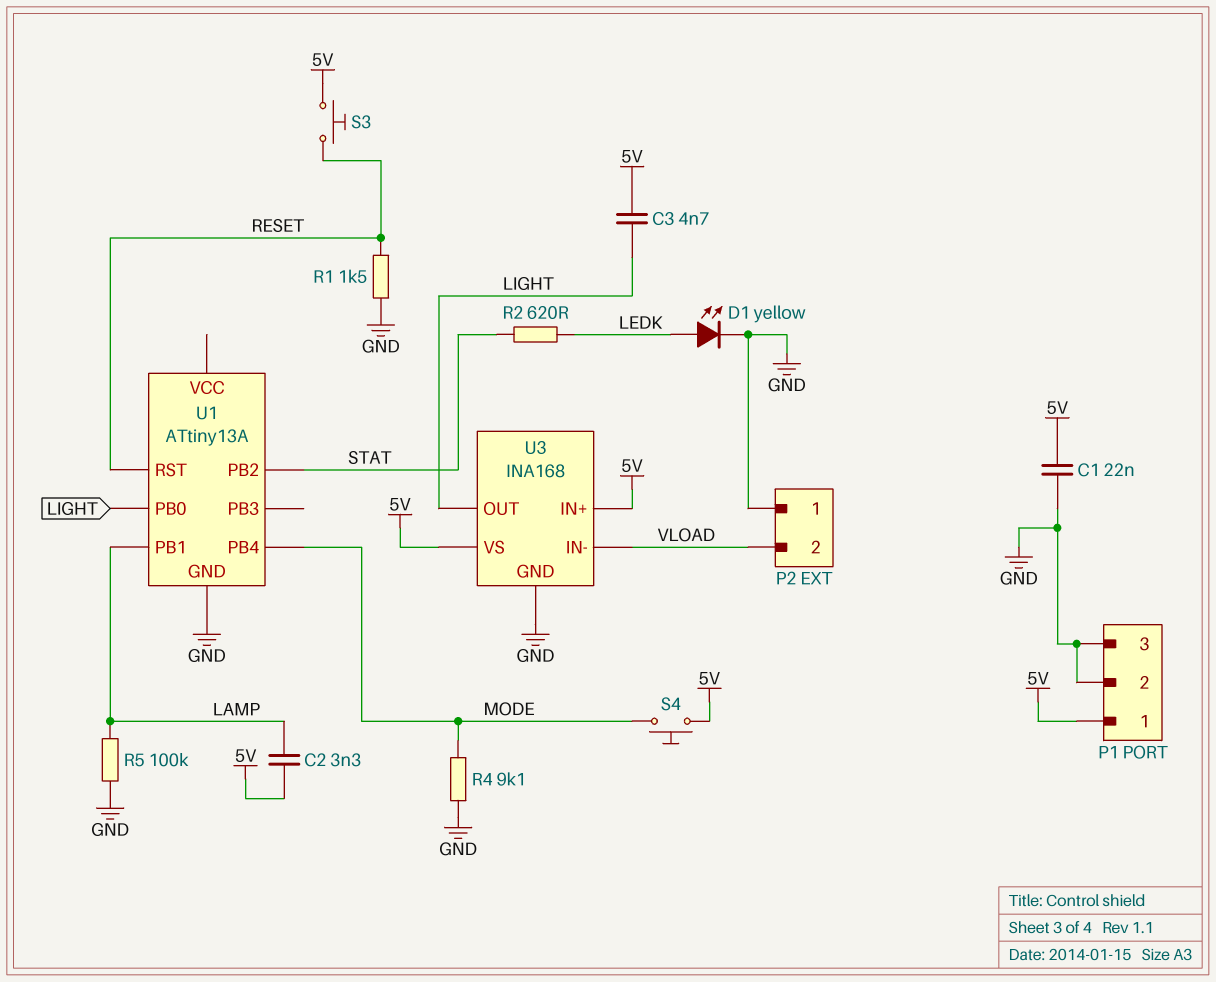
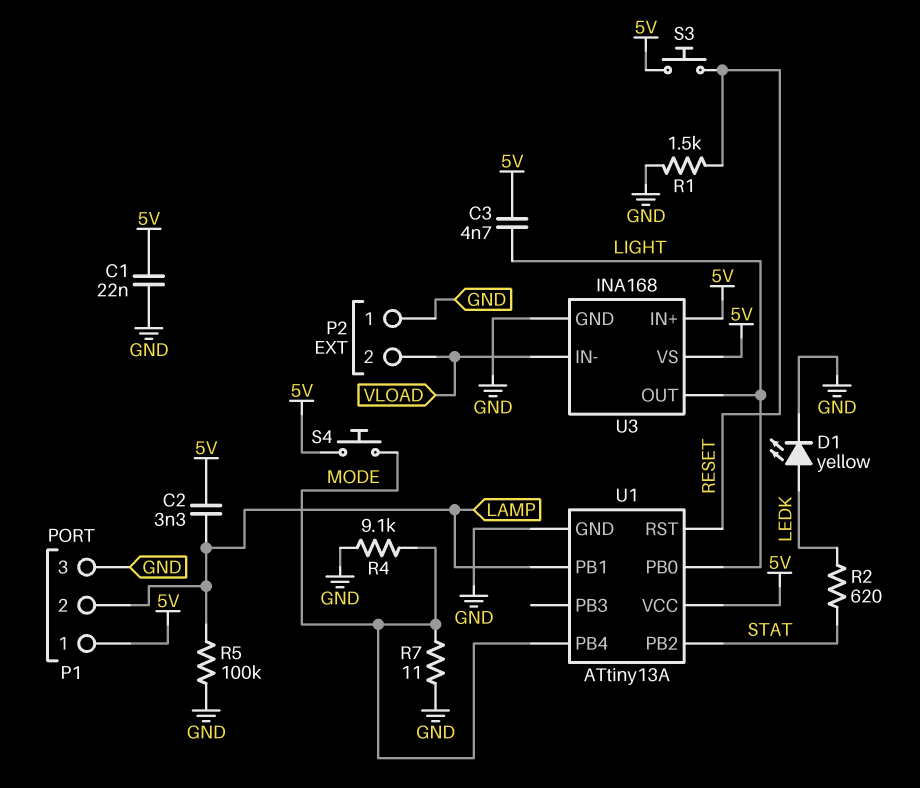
P1 pin 2: GND -> LAMP
R7: none -> 11 (GND, MODE)
U1 pin VCC: none -> 5V

